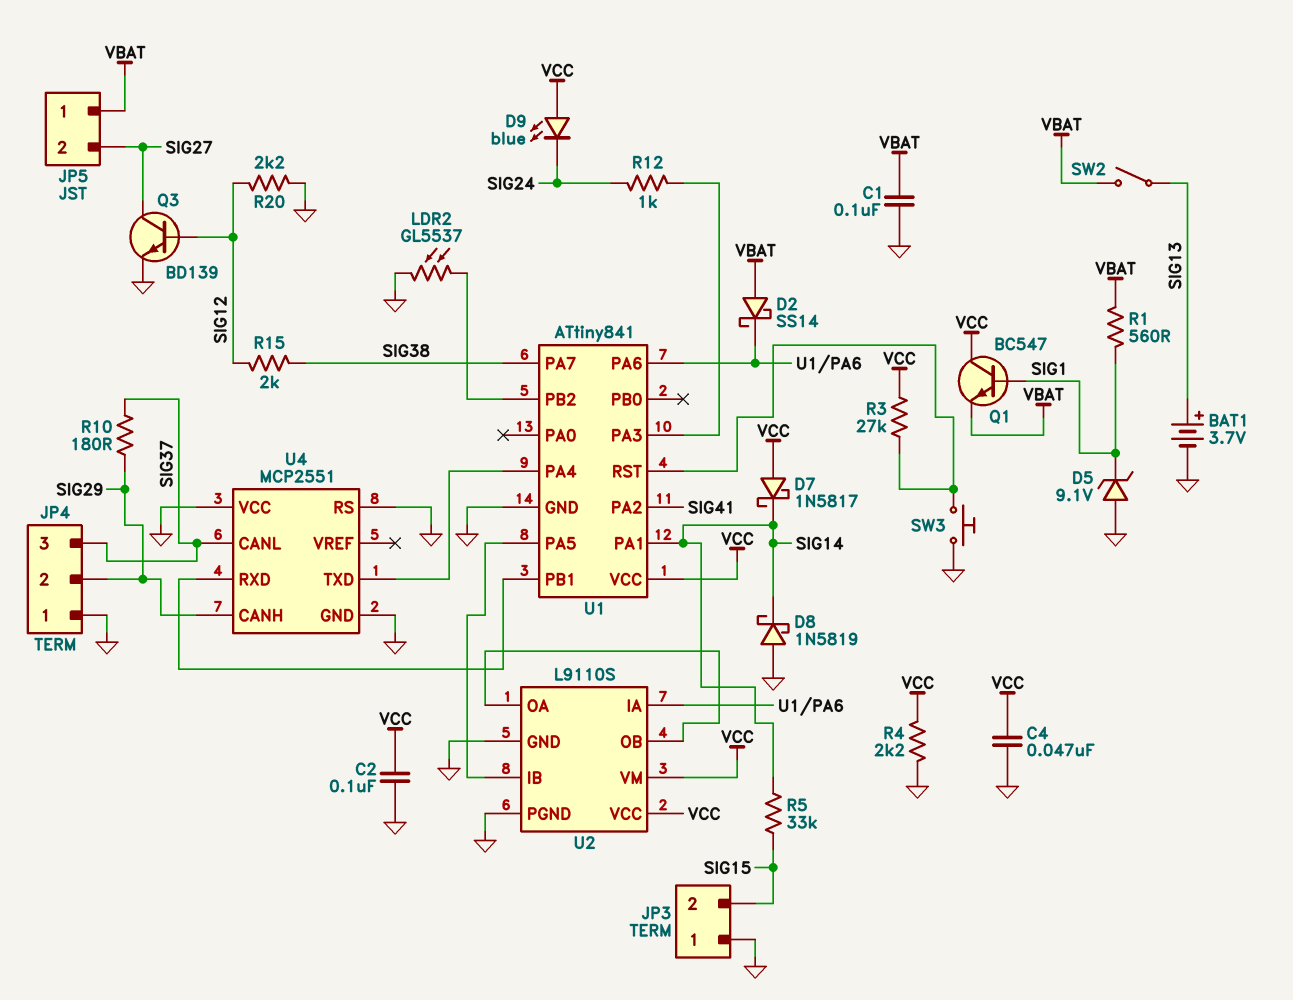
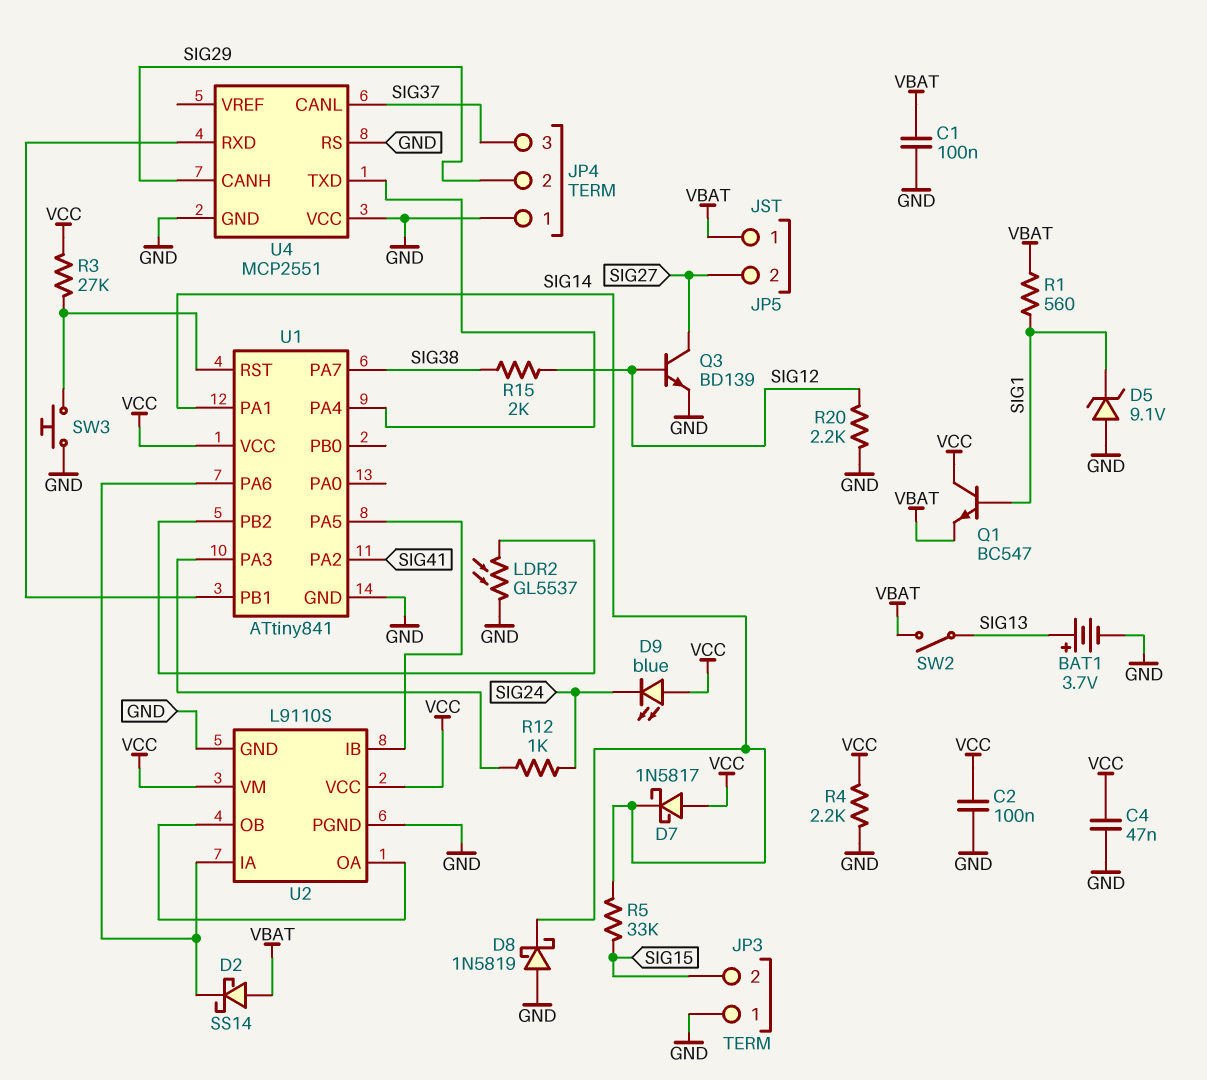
R10: 180 (SIG29, SIG37) -> none

